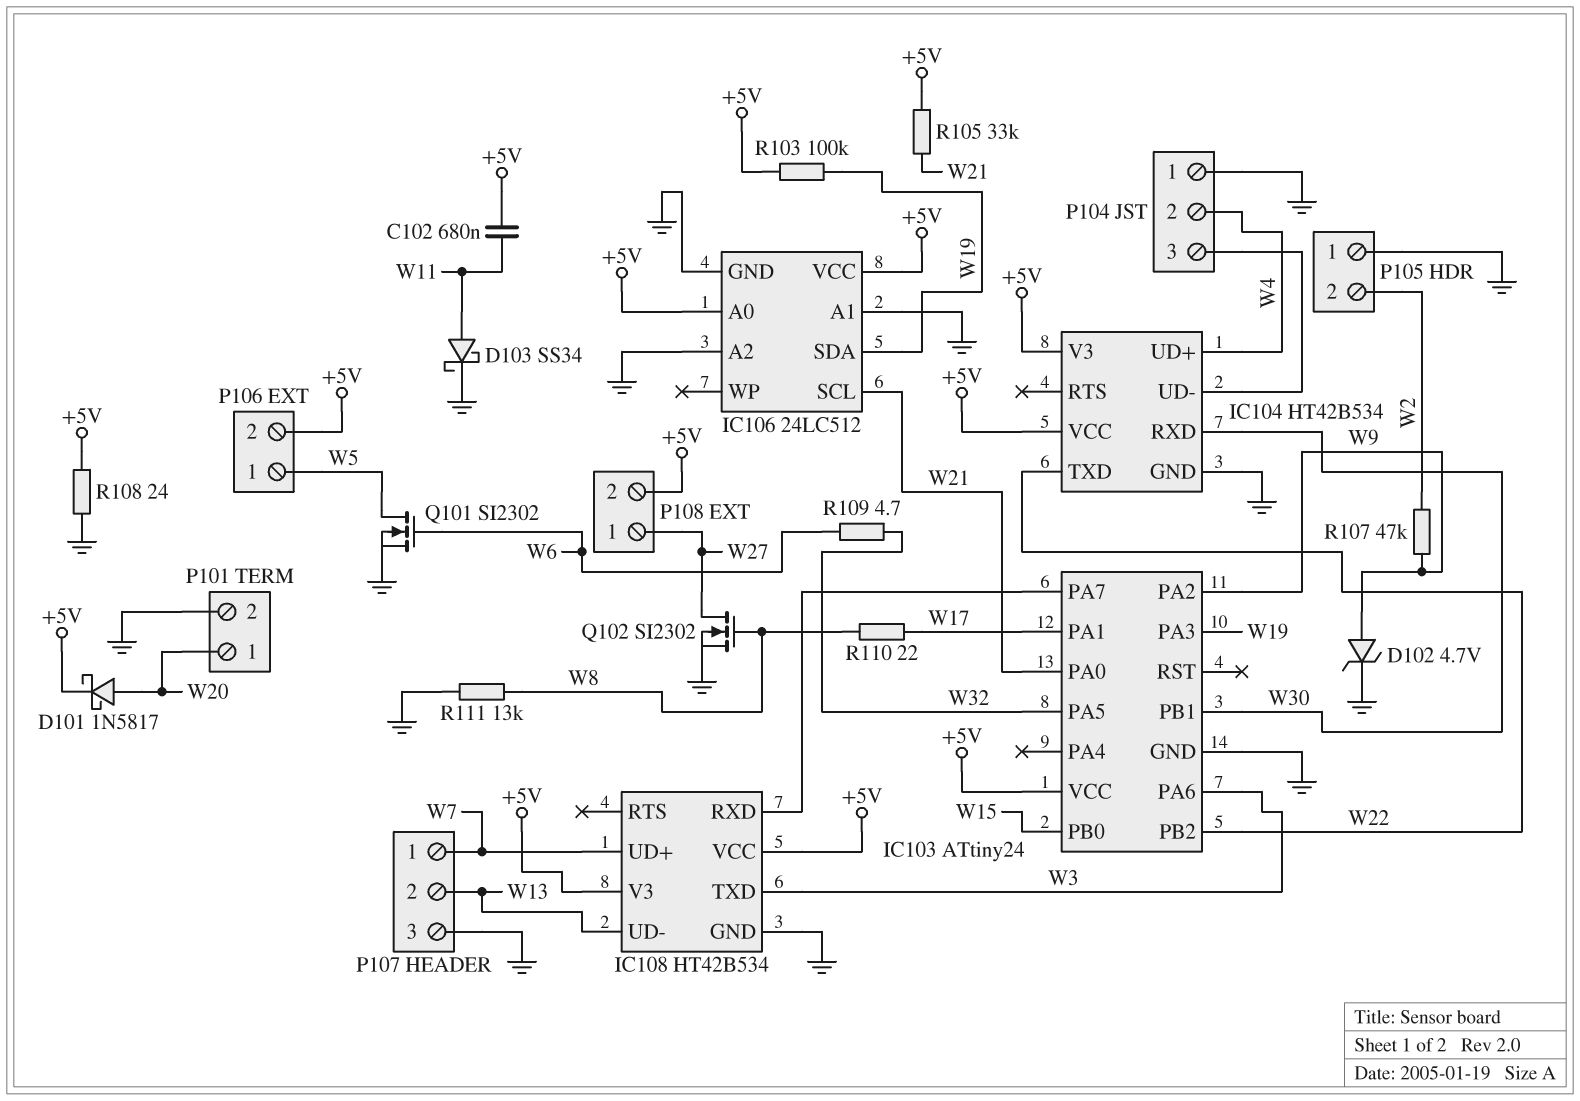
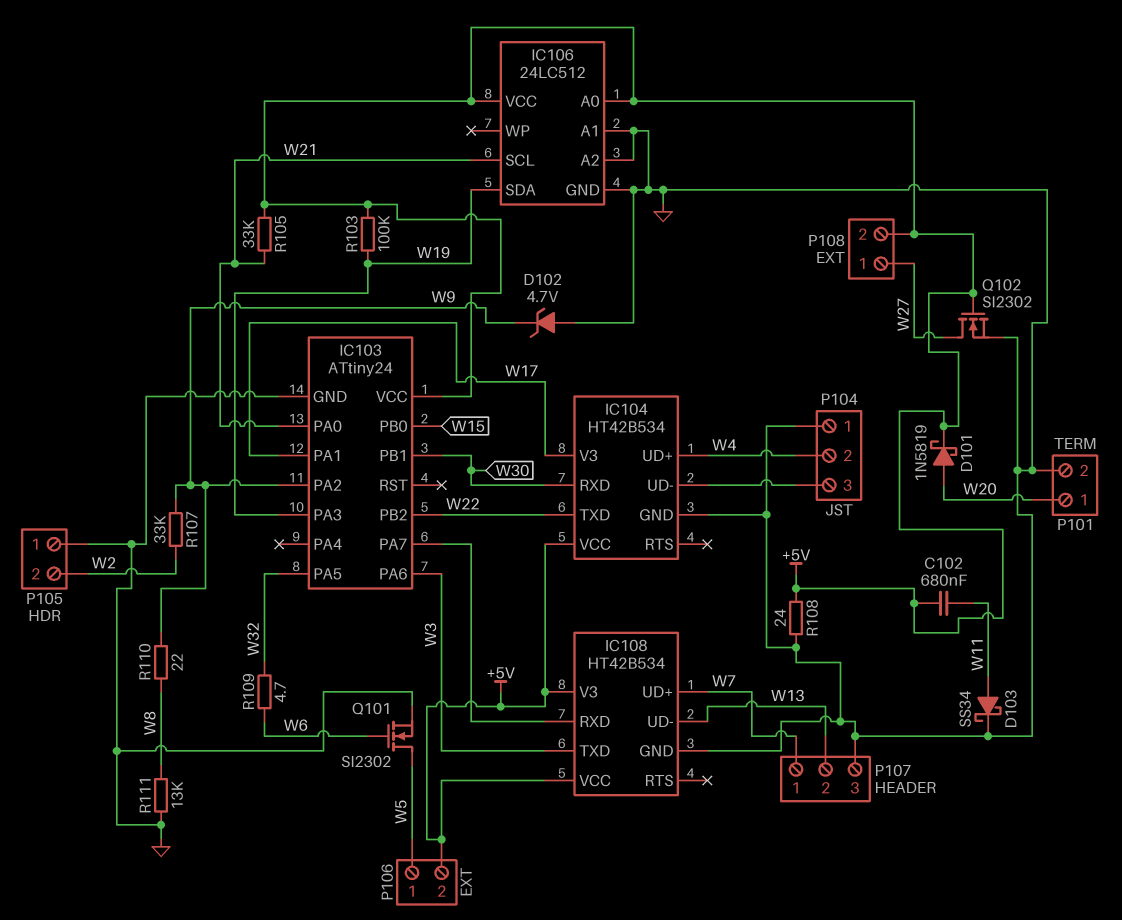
D101: schottky 1N5817 (A W20, K +5V) -> schottky 1N5819 (A W20, K +5V)
D102: zener 4.7V (A W9, K GND) -> zener 4.7V (A GND, K W9)
IC104 pin V3: +5V -> W17
Q102: NMOS SI2302 (G W8, D W27, S GND) -> NMOS SI2302 (G +5V, D W27, S GND)
R107: 47k (W2, W9) -> 33k (W2, W9)
R110: 22 (W8, W17) -> 22 (W8, W9)

